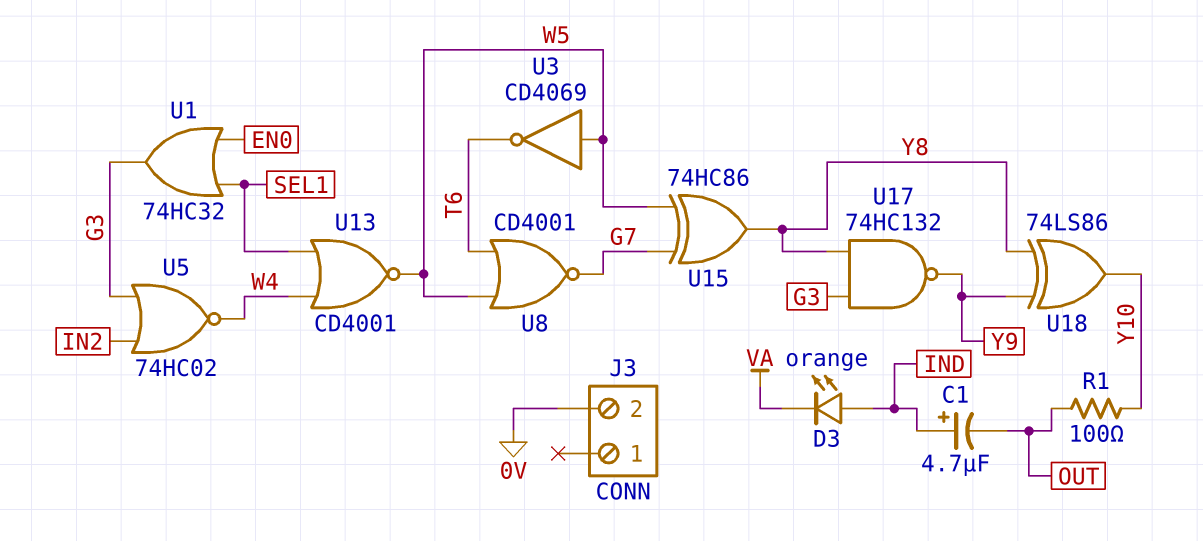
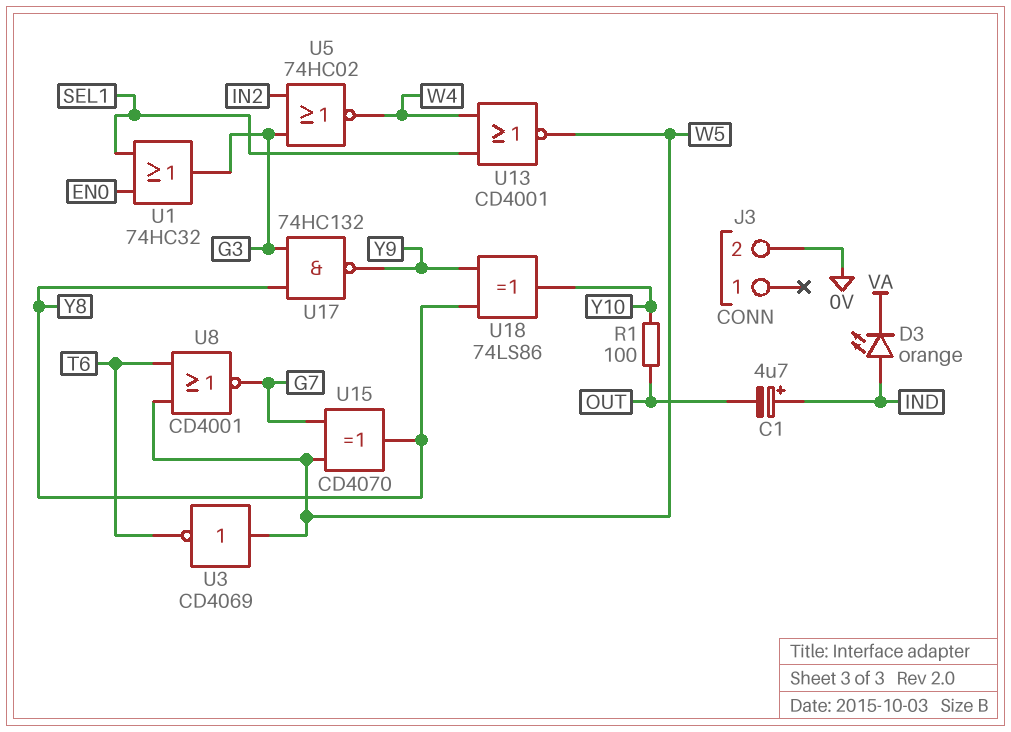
U15: XOR 74HC86 (in G7, in W5, out Y8) -> XOR CD4070 (in G7, in W5, out Y8)

